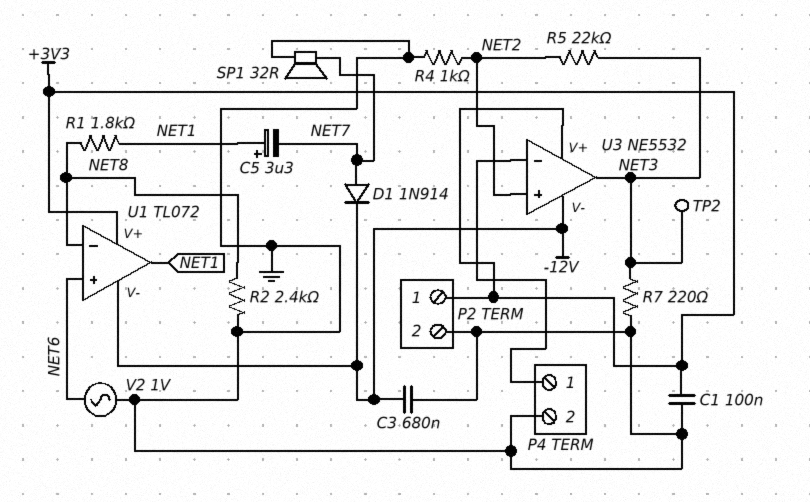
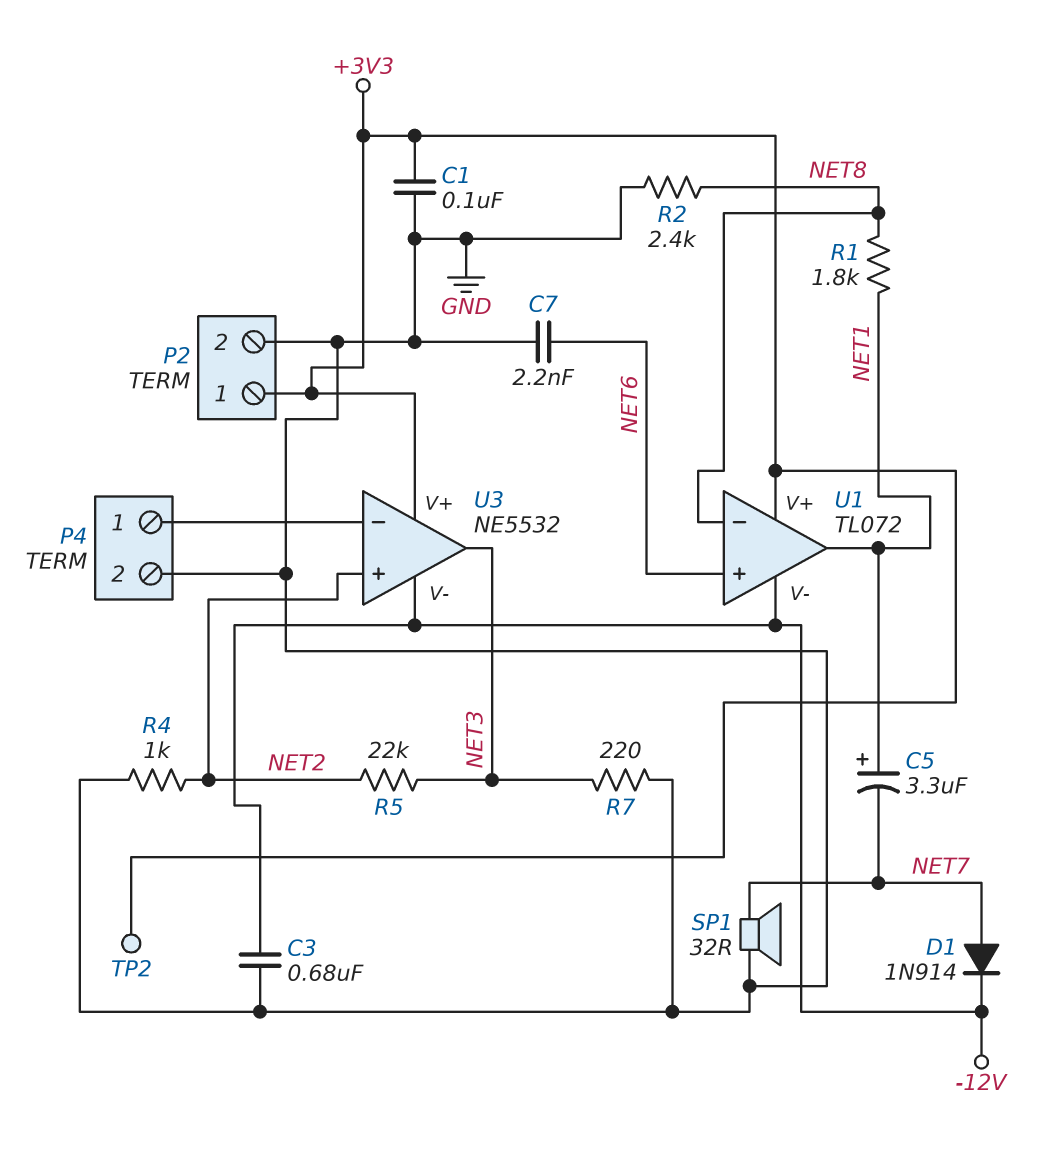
C7: none -> 2.2nF (GND, NET6)
TP2: test point (NET3) -> test point (+3V3)
V2: AC 1V (GND, NET6) -> none

